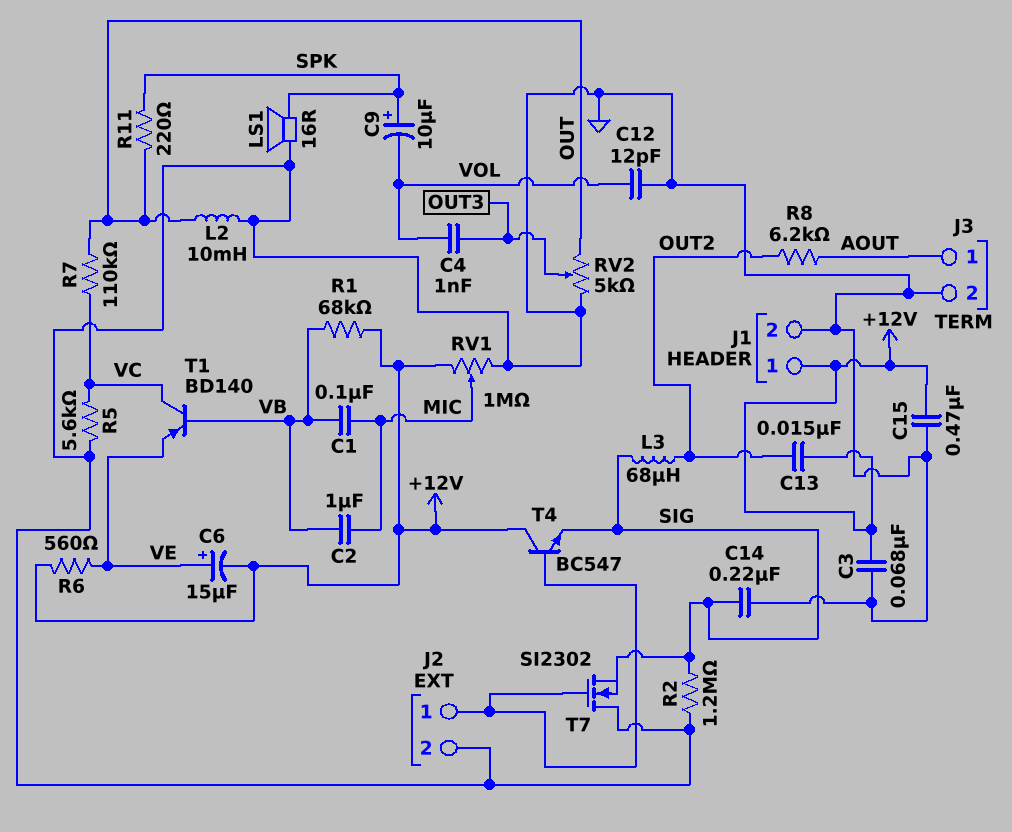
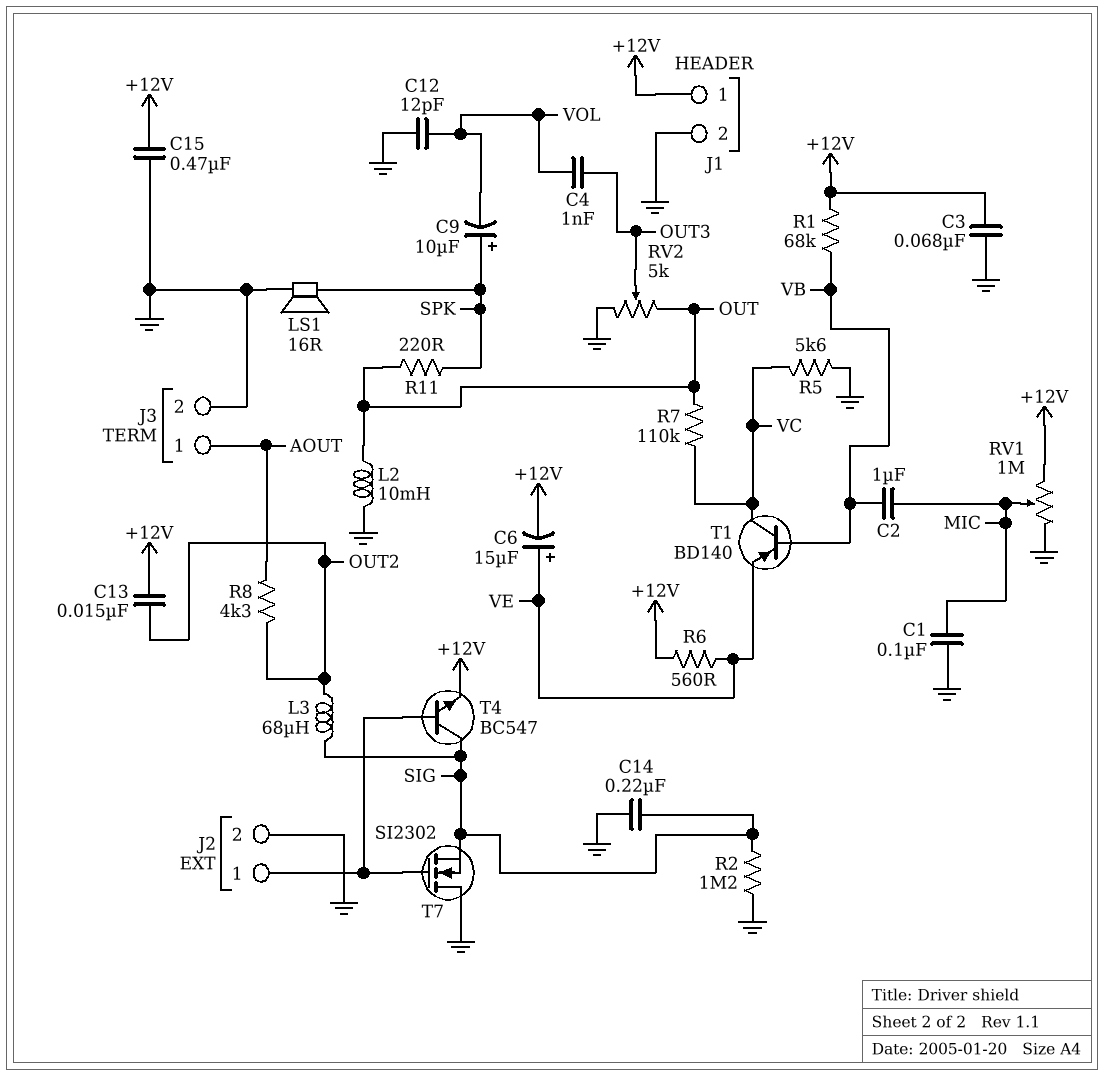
C1: 100nF (MIC, VB) -> 100nF (GND, MIC)
R8: 6.2k (AOUT, OUT2) -> 4.3k (AOUT, OUT2)
T4: NPN BC547 (B J2/1, C +12V, E SIG) -> NPN BC547 (B J2/1, C SIG, E +12V)

